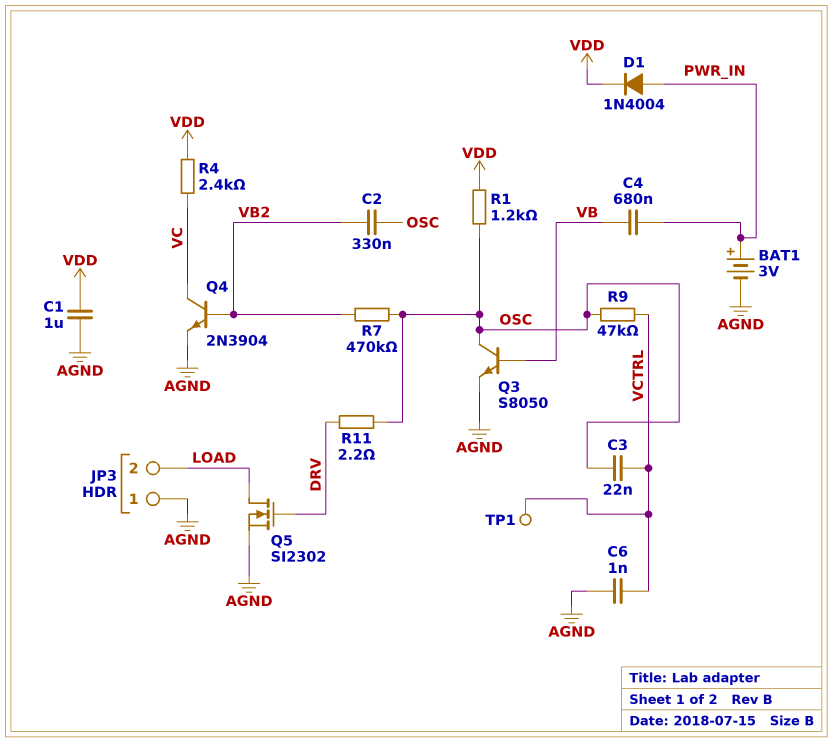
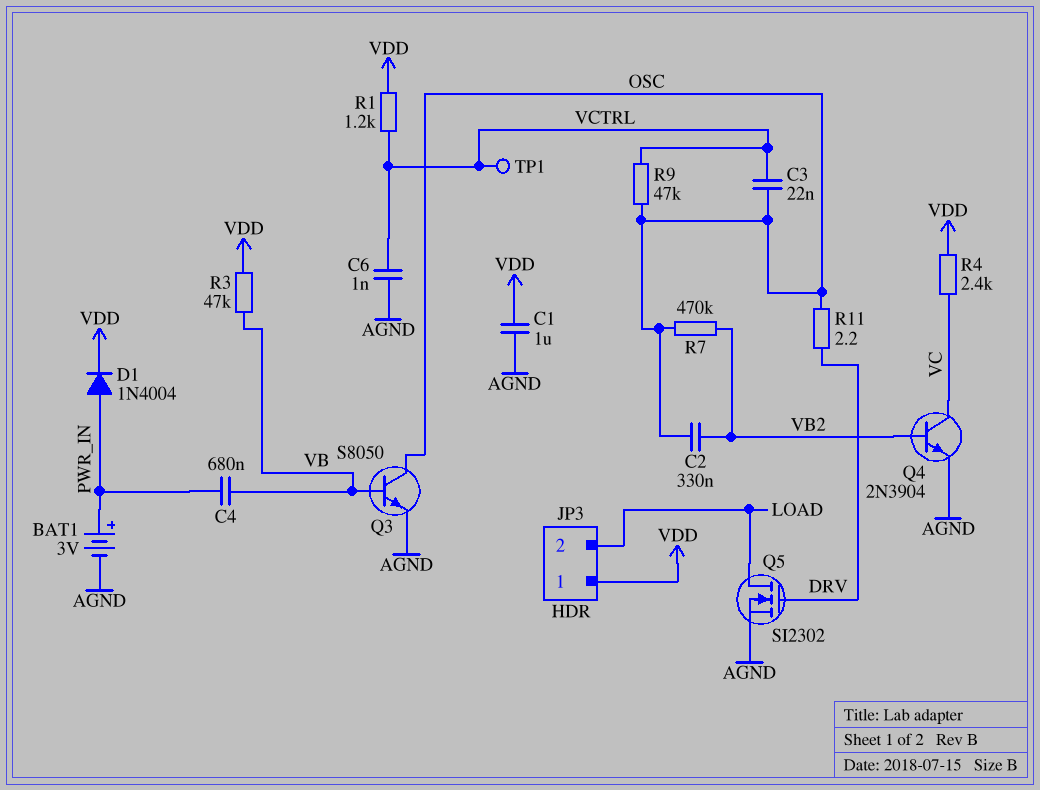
JP3 pin 1: AGND -> VDD
R1: 1.2k (OSC, VDD) -> 1.2k (VCTRL, VDD)
R3: none -> 47k (VB, VDD)

